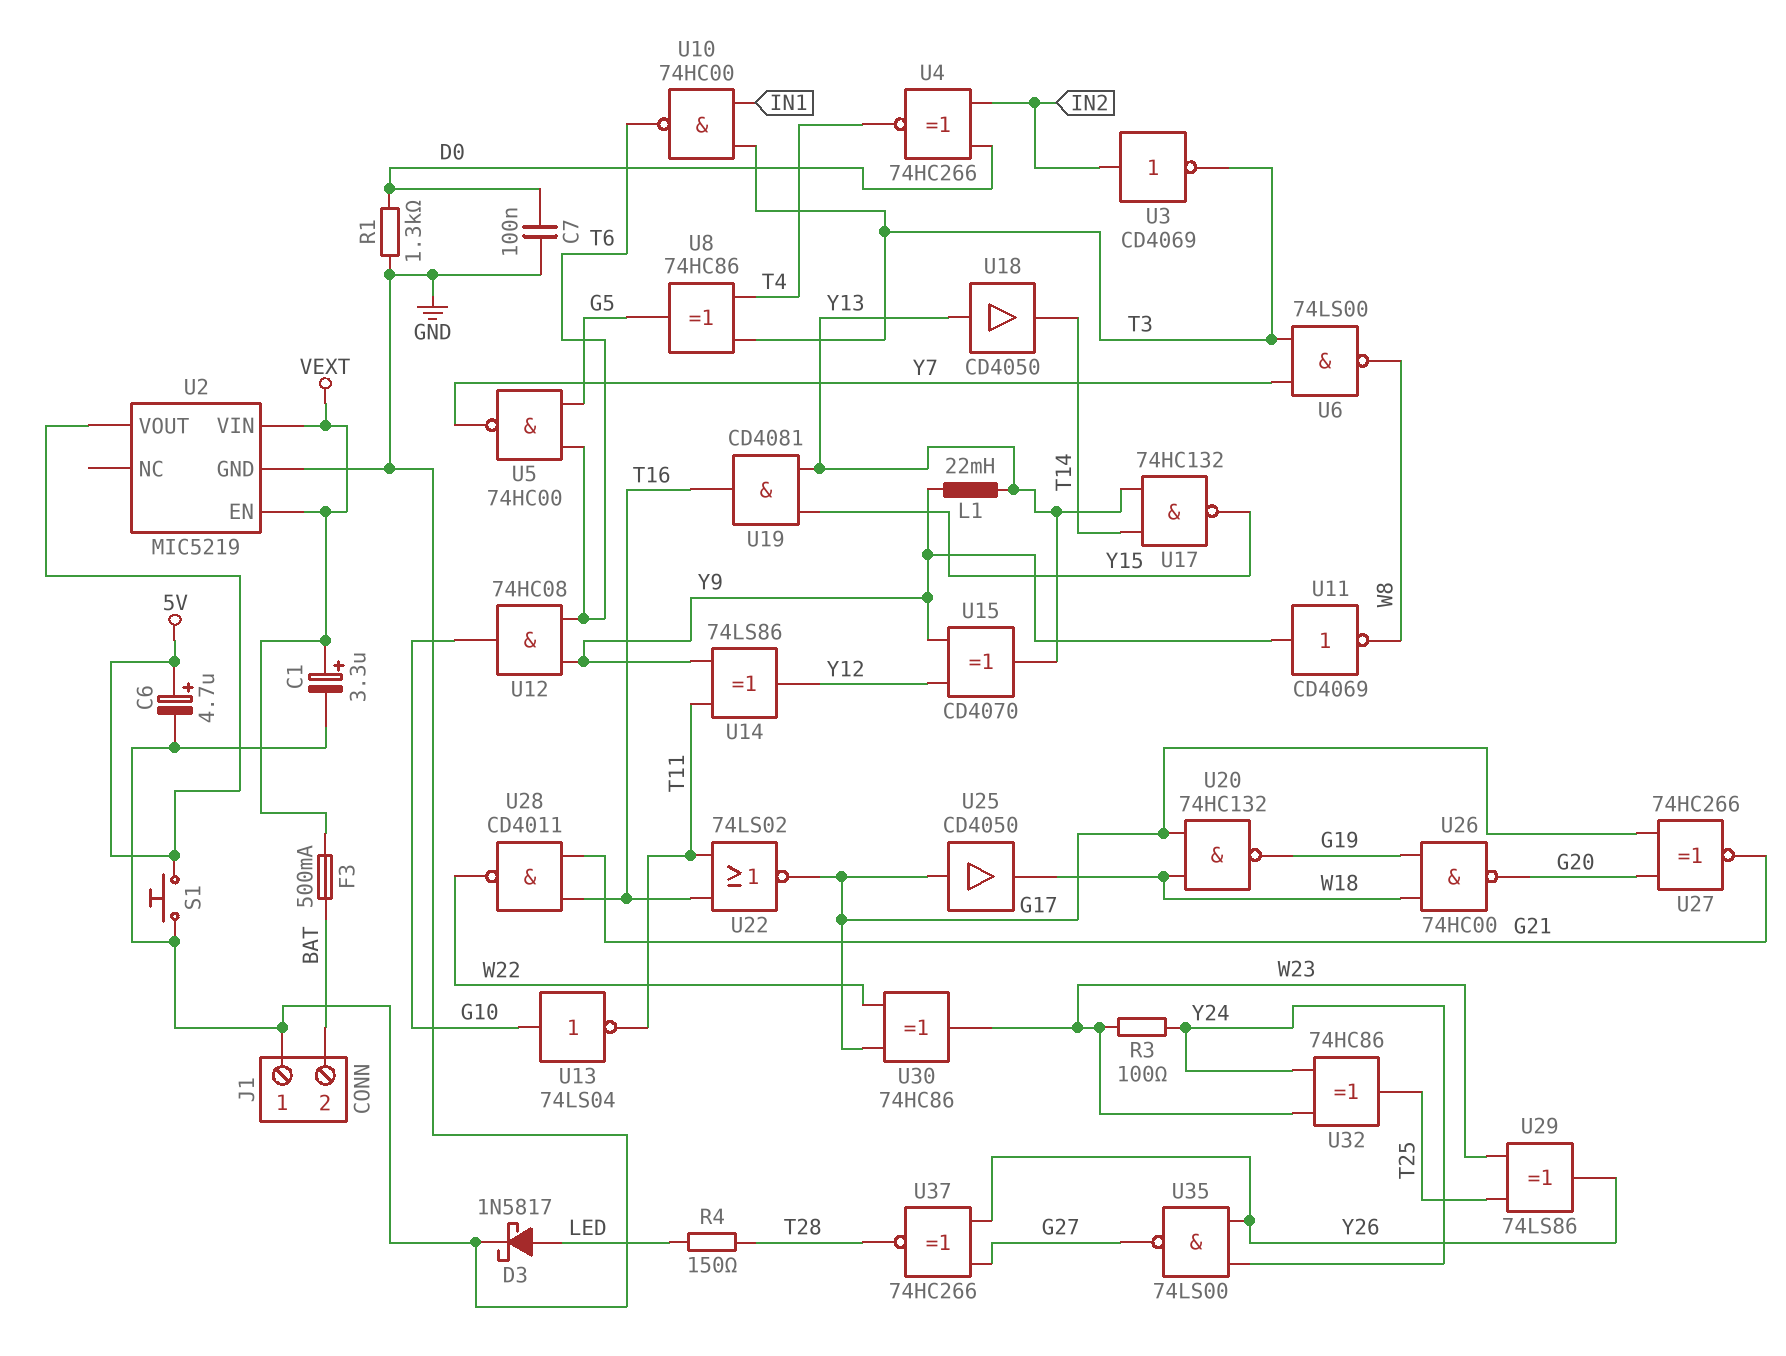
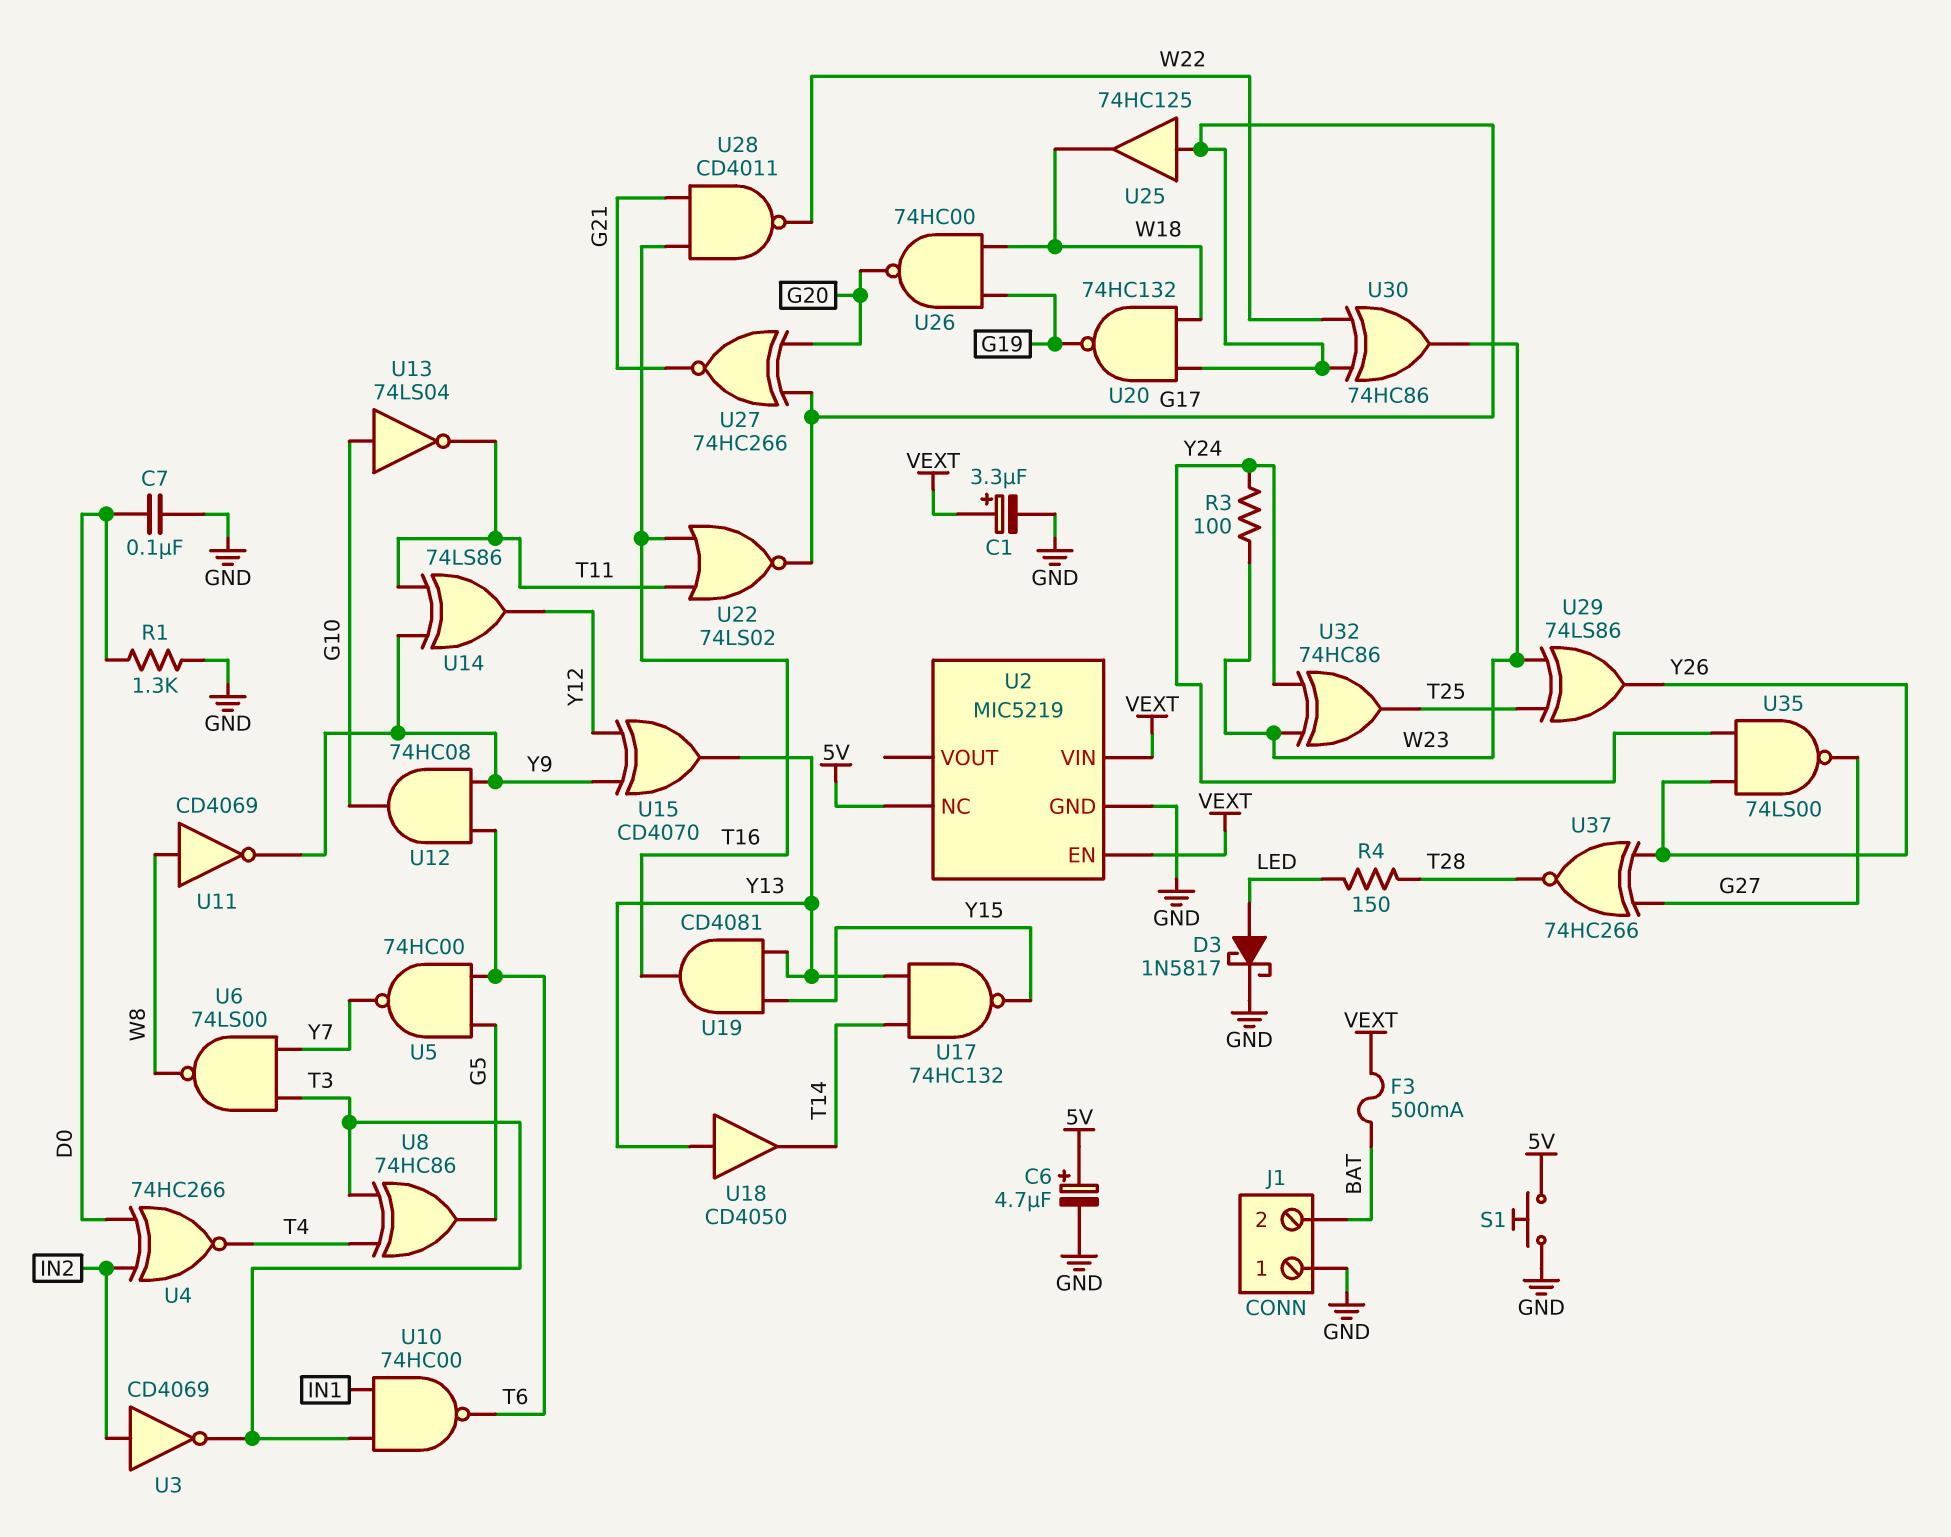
L1: 22mH (Y9, Y13) -> none
U2 pin NC: none -> 5V
U2 pin VOUT: 5V -> none
U11: NOT CD4069 (in Y9, out W8) -> NOT CD4069 (in W8, out Y9)
U25: buffer CD4050 (in G17, out W18) -> buffer 74HC125 (in G17, out W18)

